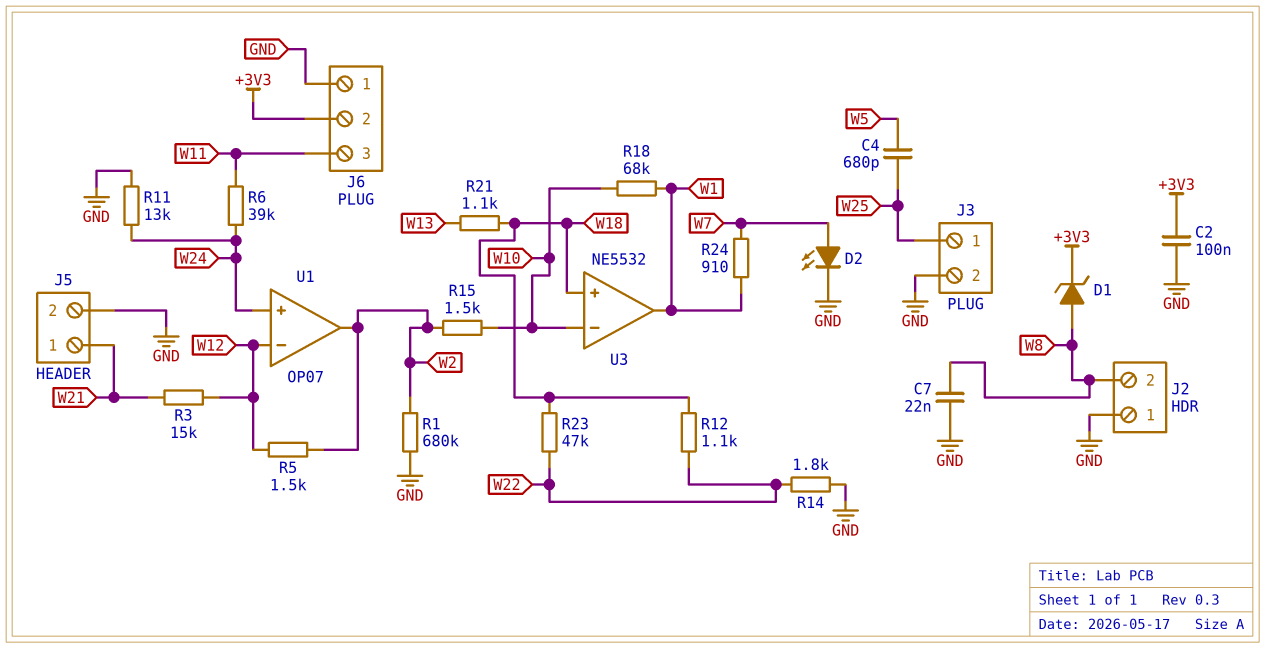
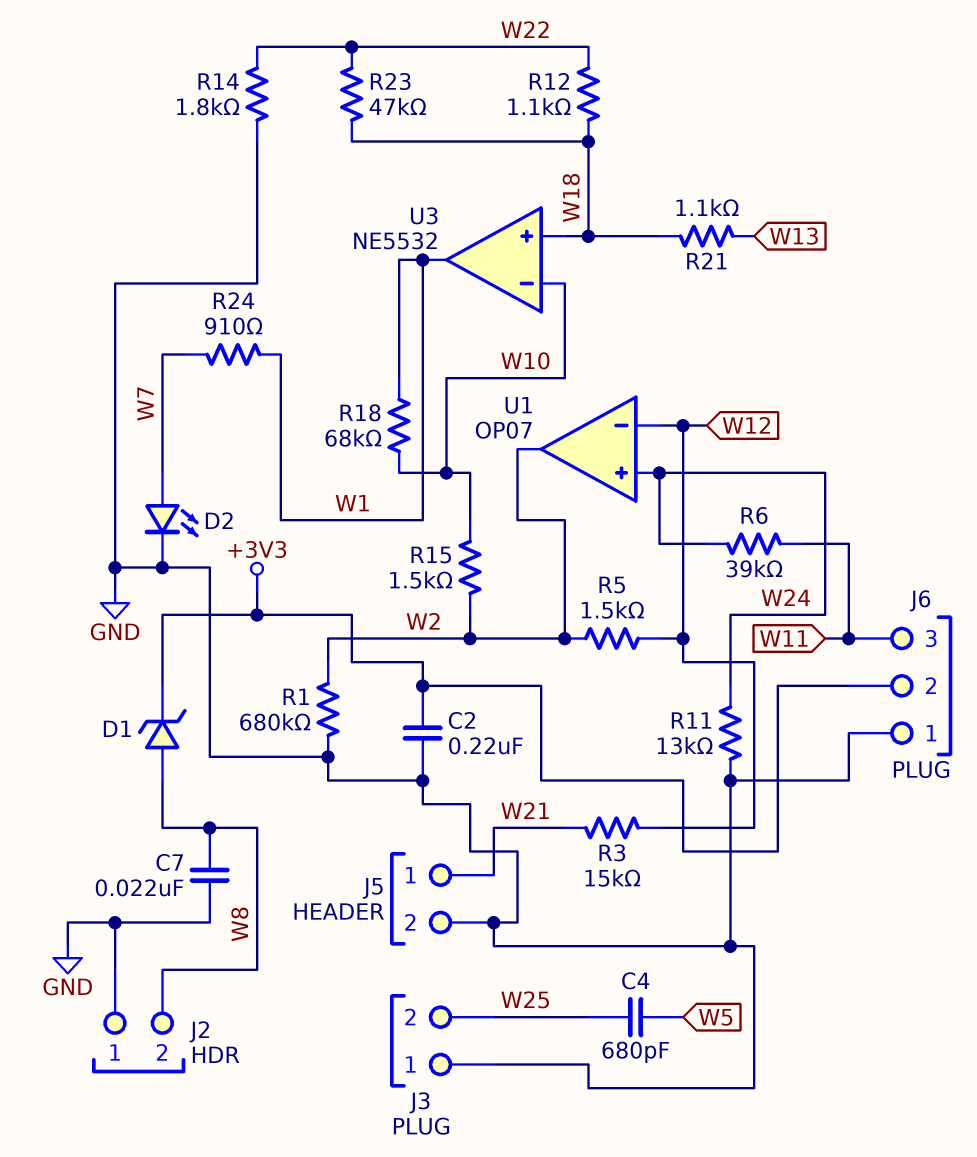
C2: 100nF (+3V3, GND) -> 220nF (+3V3, GND)
J3 pin 1: W25 -> GND
J3 pin 2: GND -> W25

